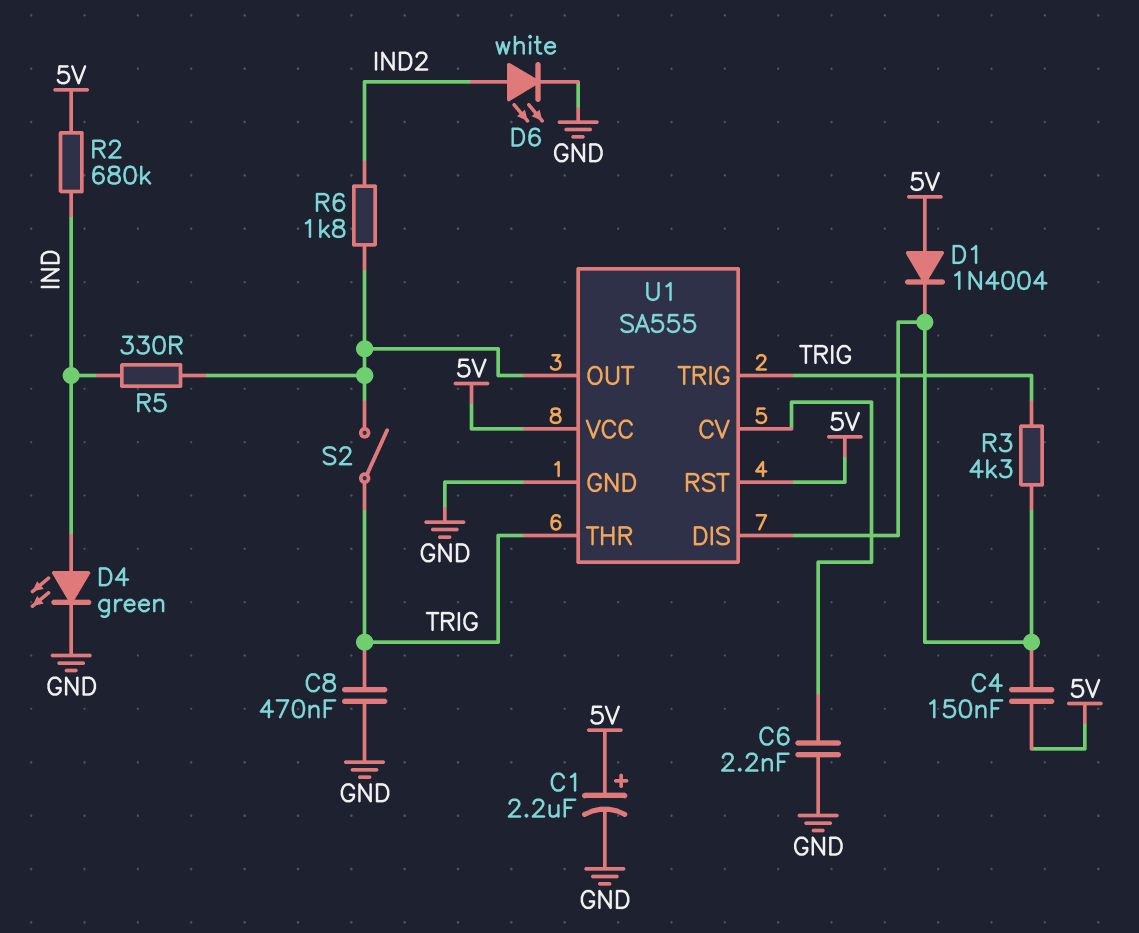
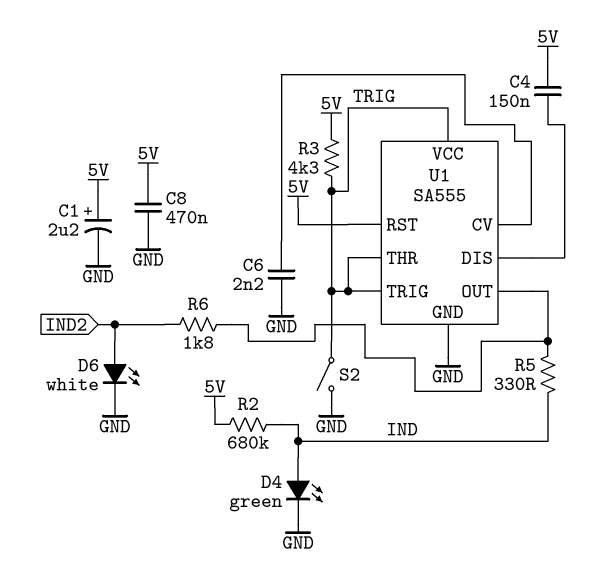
C8: 470nF (GND, TRIG) -> 470nF (5V, GND)
D1: diode 1N4004 (A 5V, K U1/DIS) -> none
R3: 4.3k (TRIG, U1/DIS) -> 4.3k (5V, TRIG)
S2: switch (TRIG, U1/OUT) -> switch (GND, TRIG)
U1 pin VCC: 5V -> TRIG

